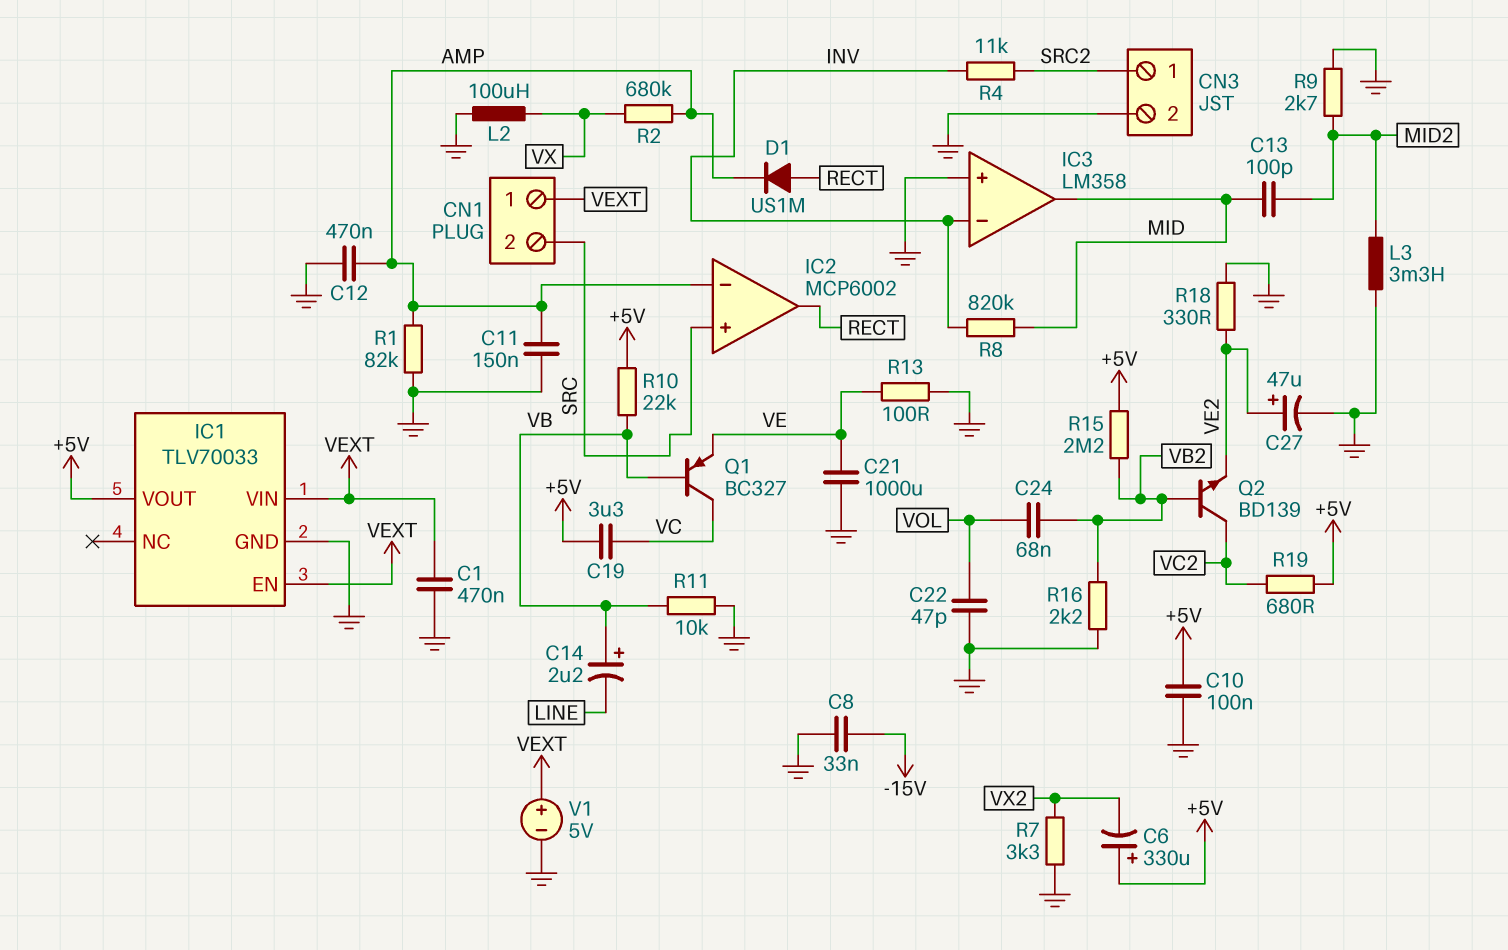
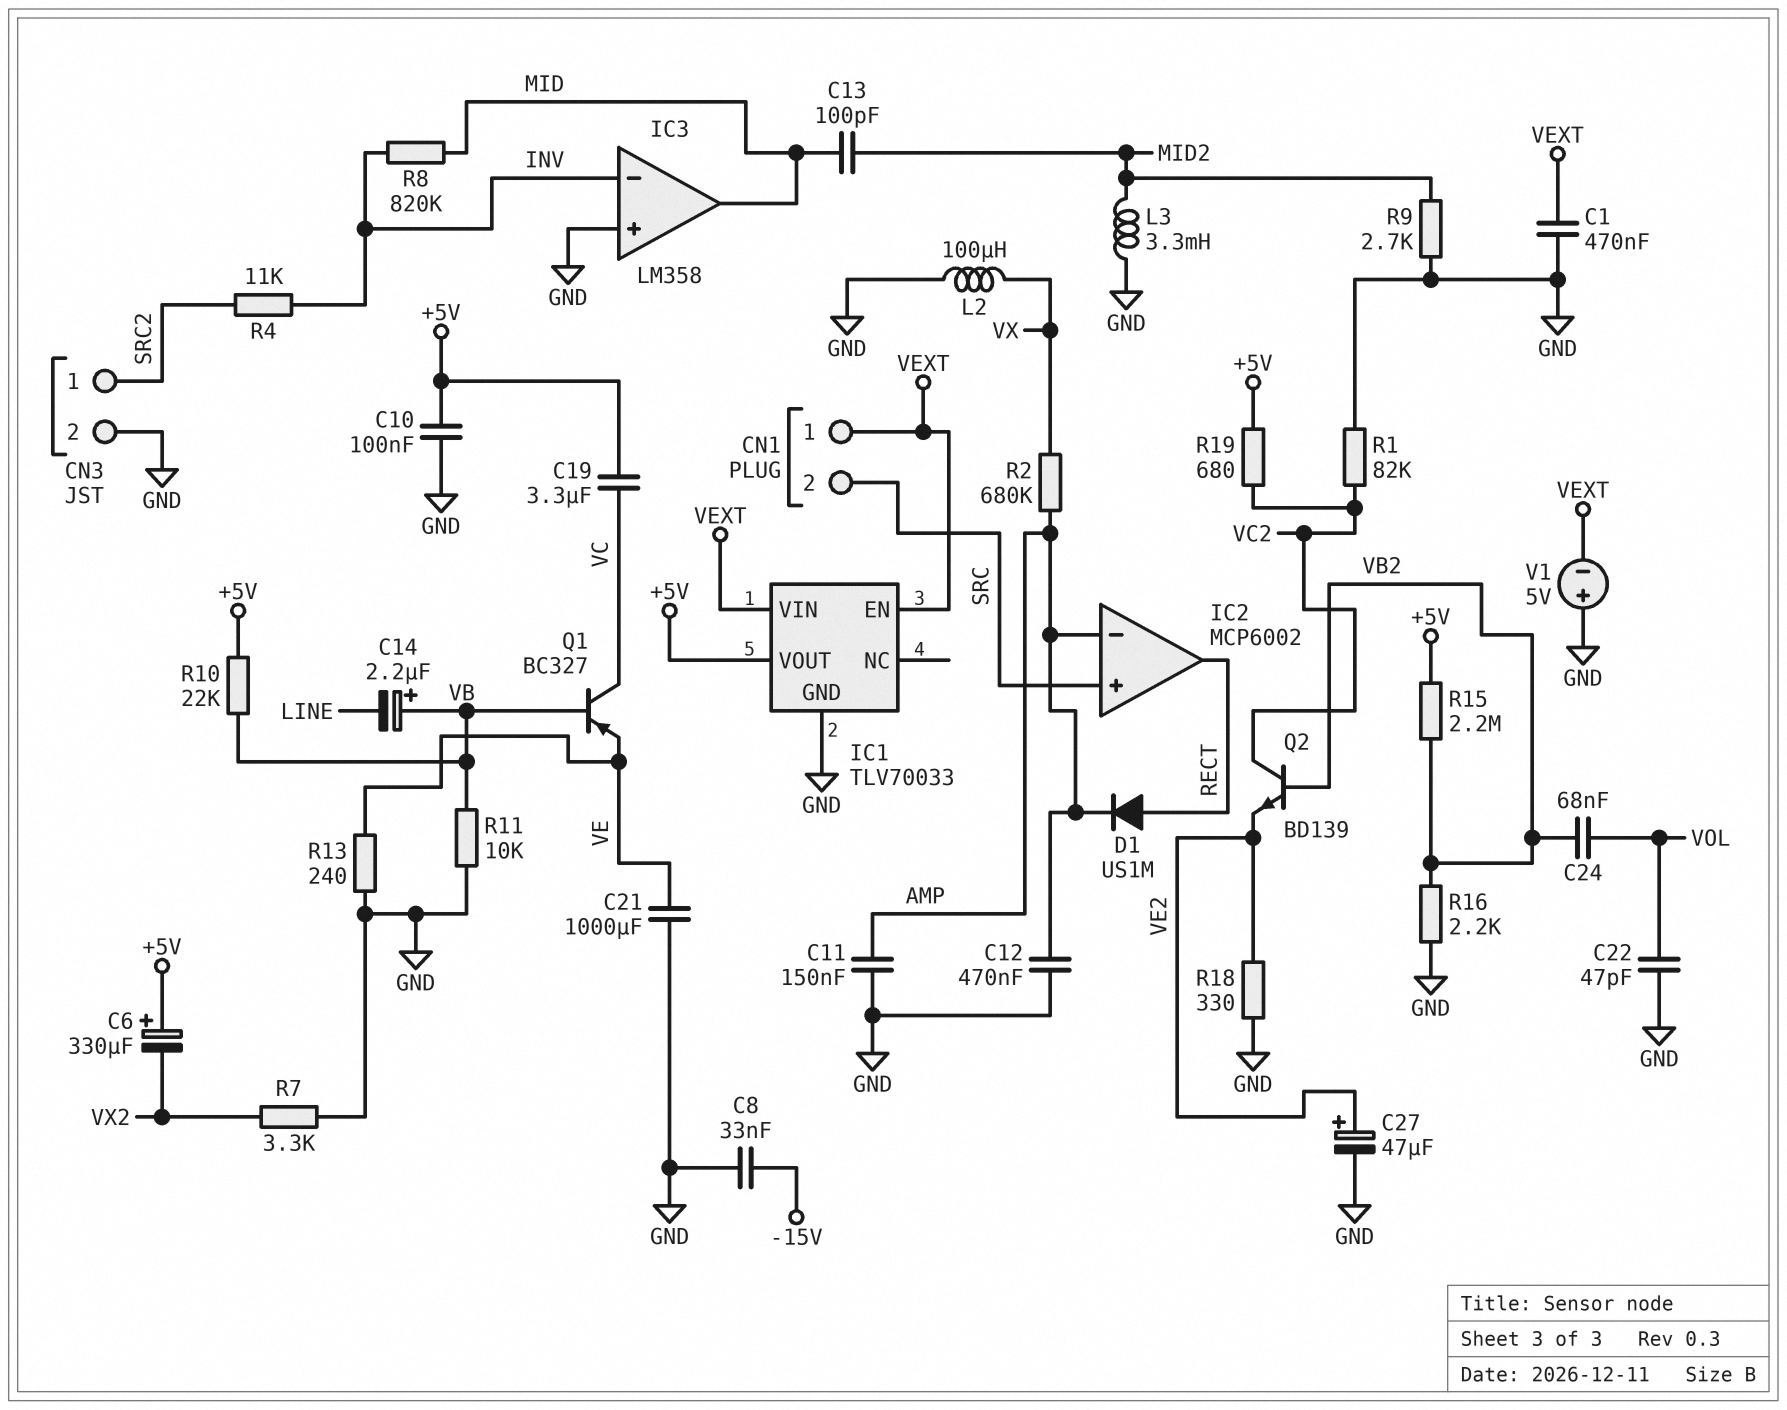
R1: 82k (AMP, GND) -> 82k (GND, VC2)
R13: 100 (GND, VE) -> 240 (GND, VE)
V1: 5V (plus VEXT, minus GND) -> 5V (plus GND, minus VEXT)

